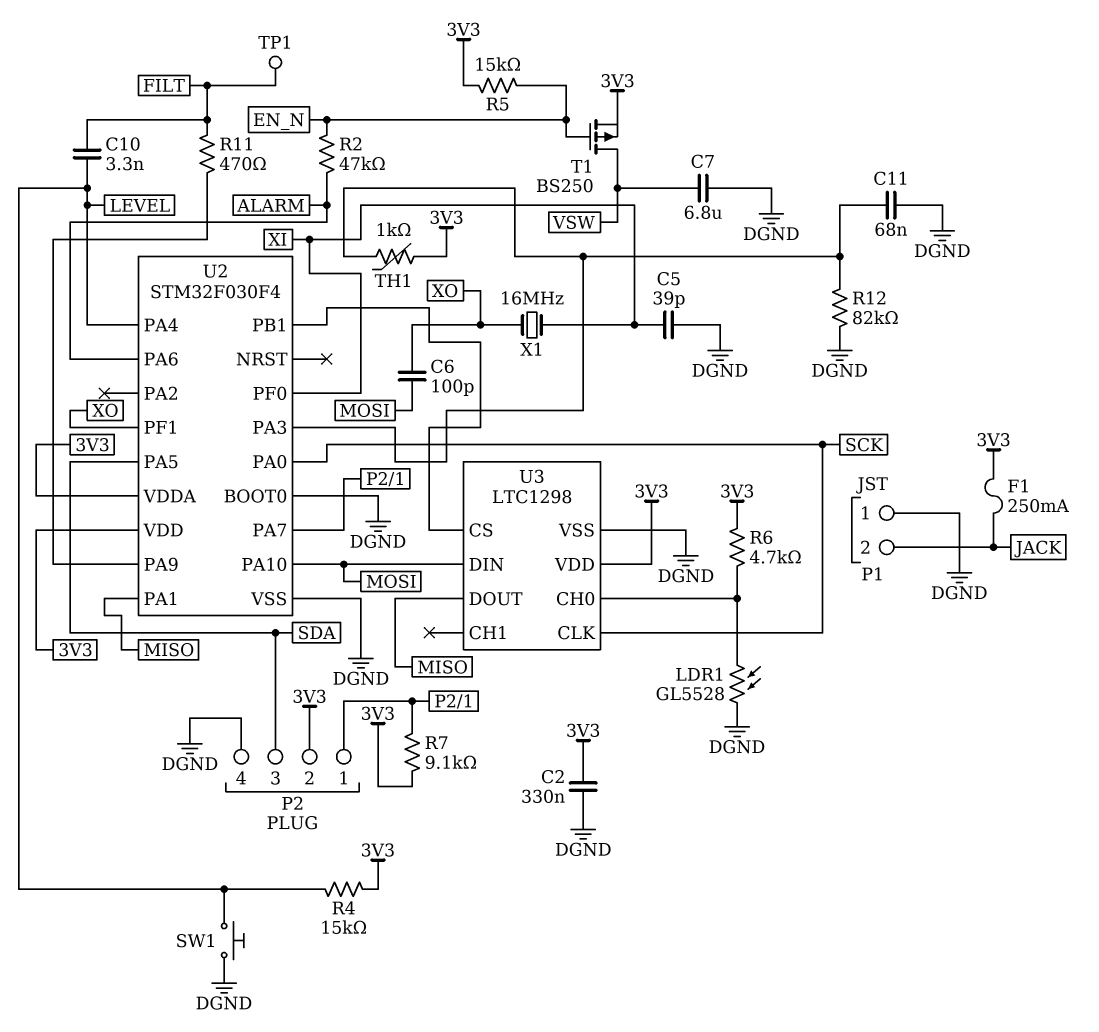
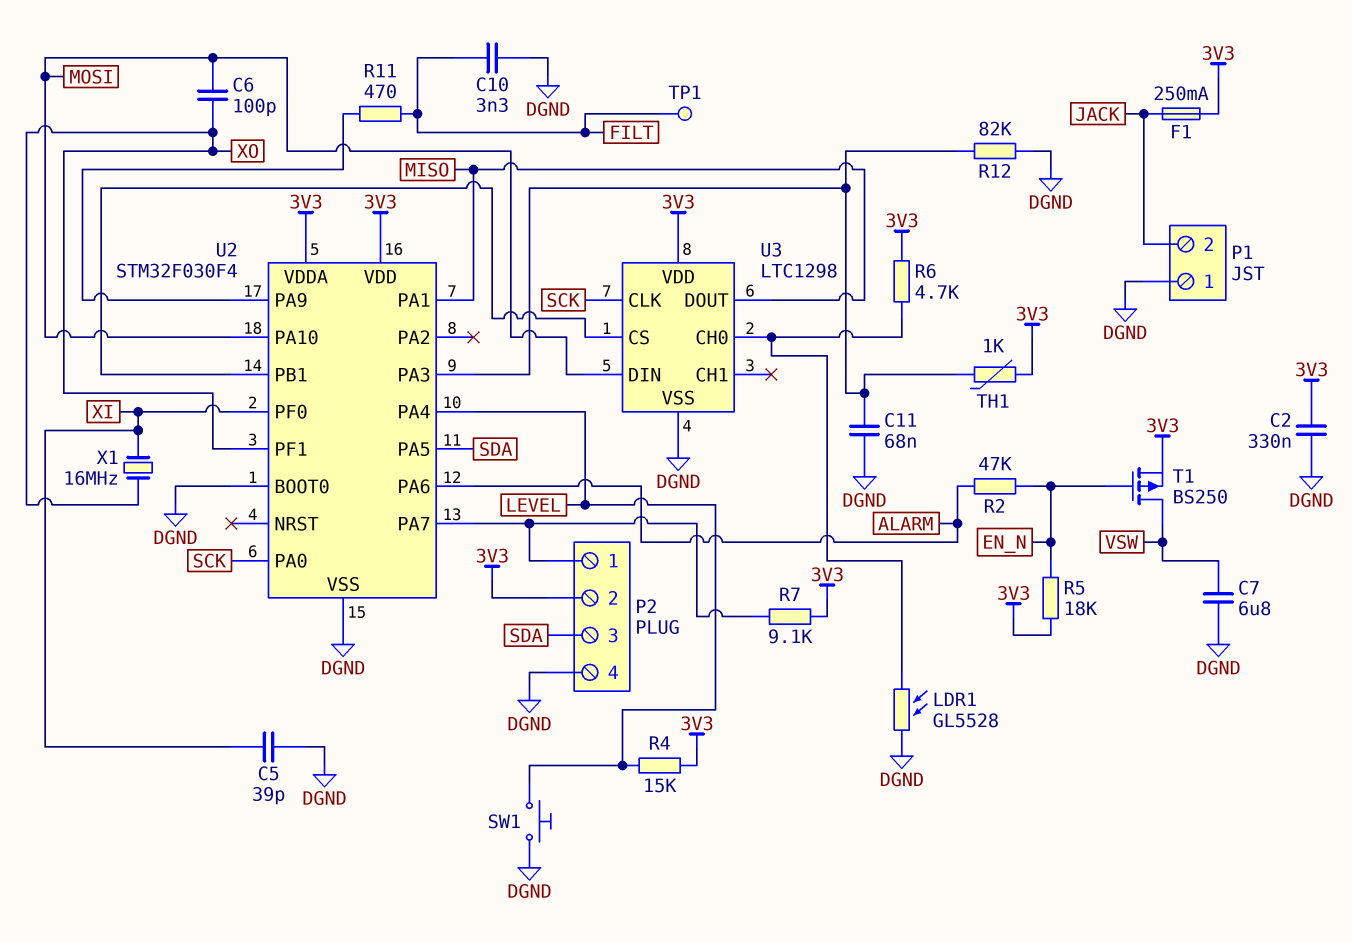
C10: 3.3nF (FILT, LEVEL) -> 3.3nF (DGND, FILT)
R5: 15k (3V3, EN_N) -> 18k (3V3, EN_N)

